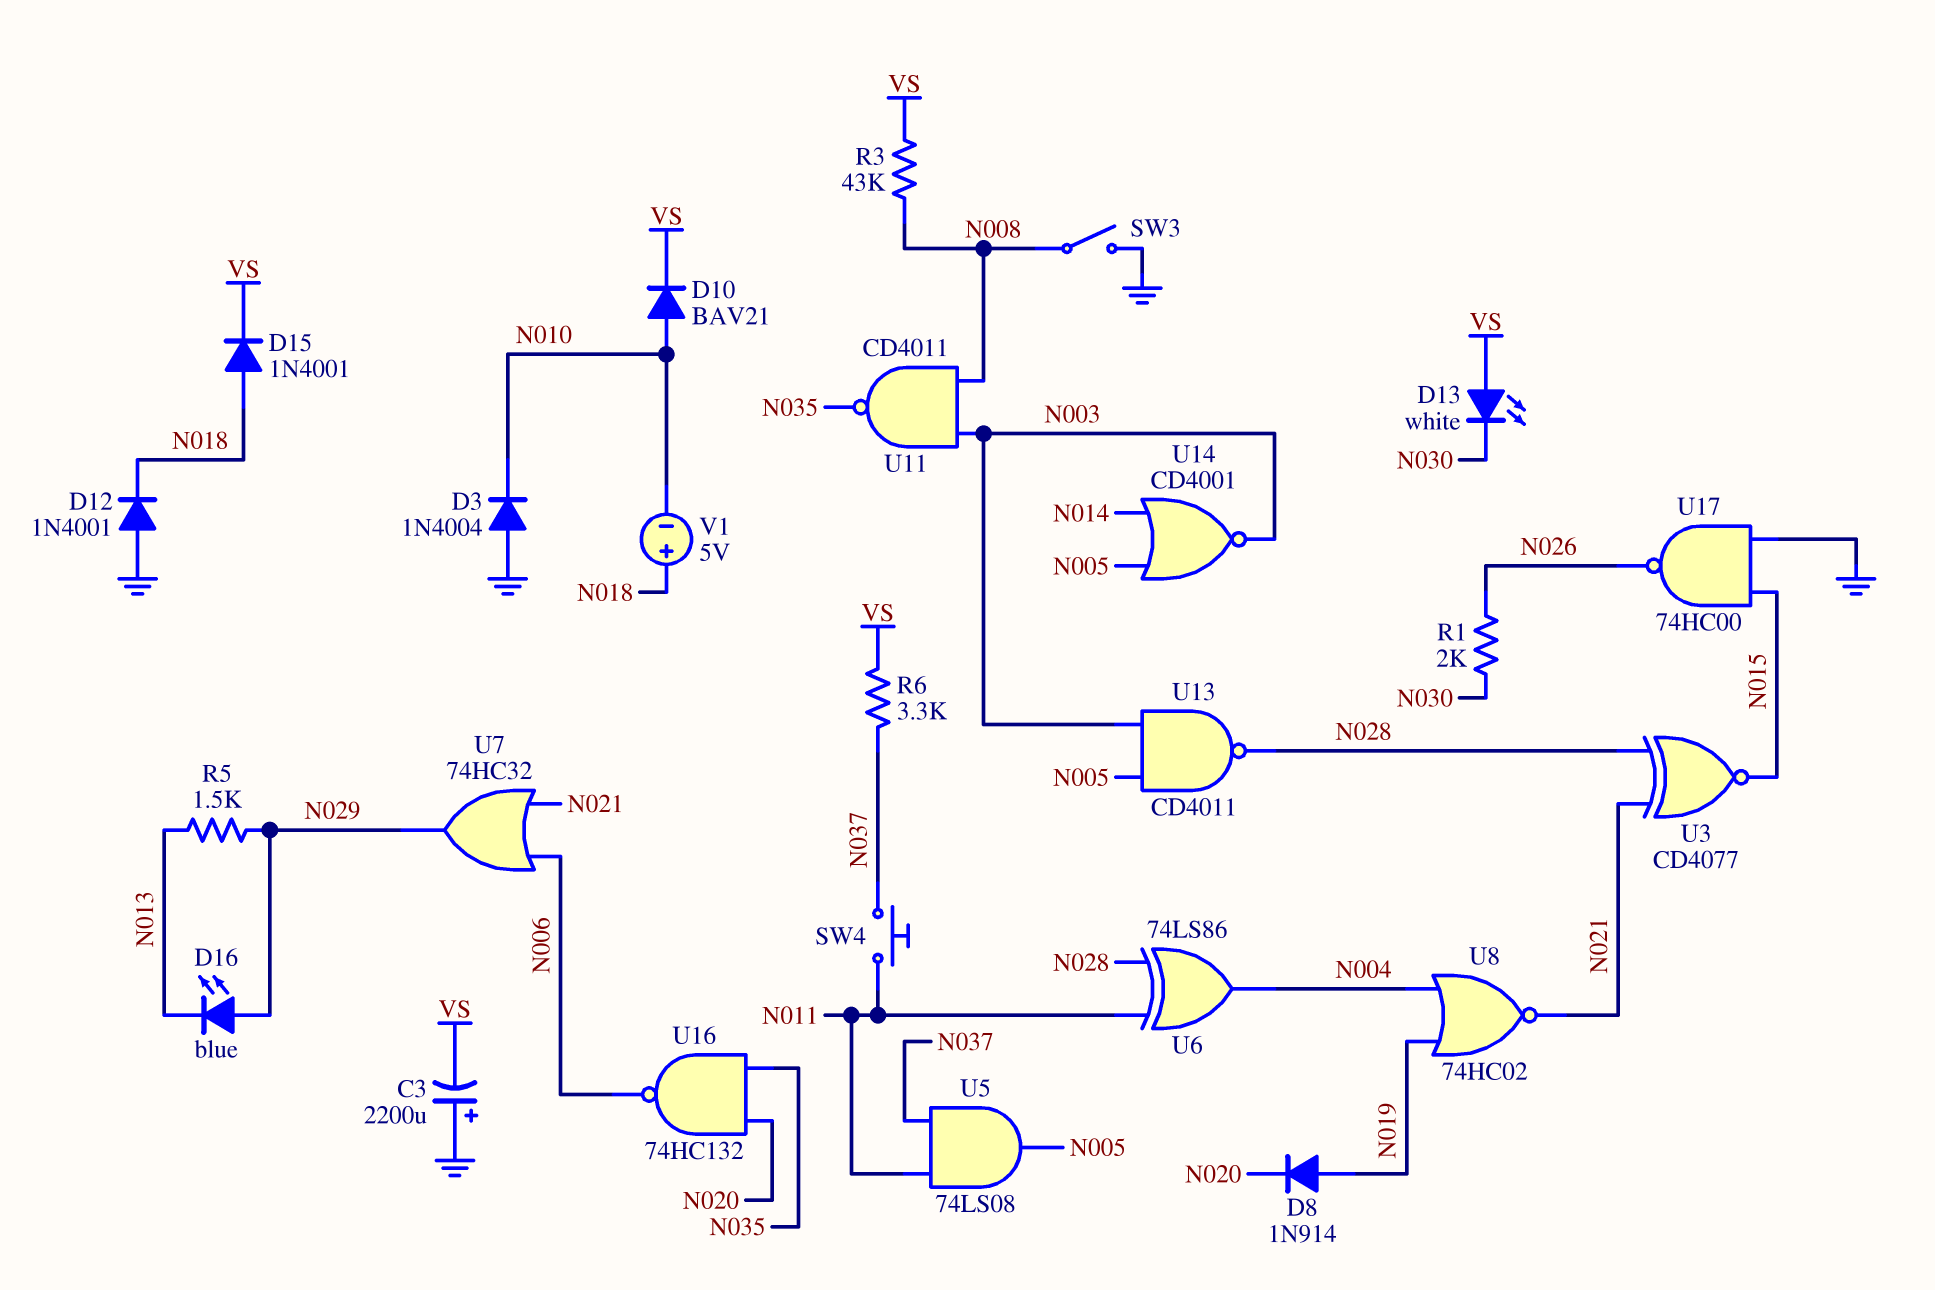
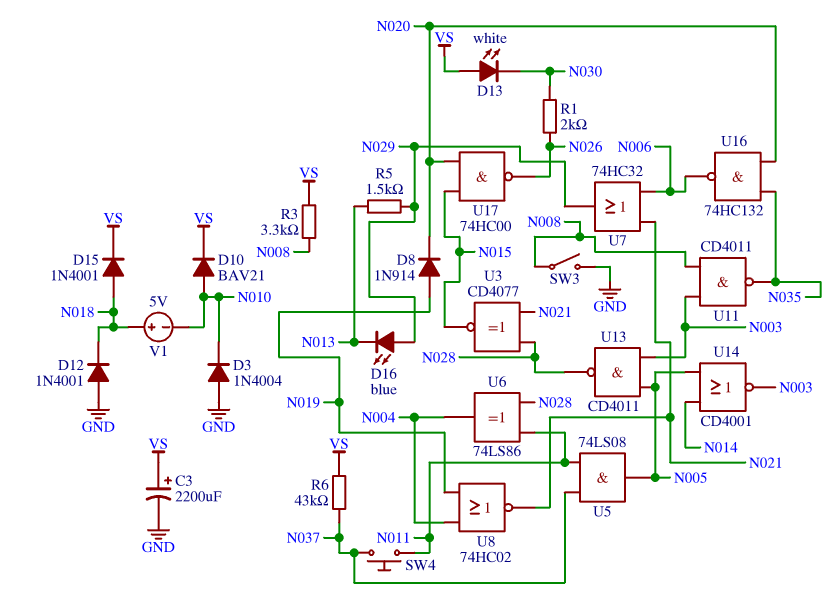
C3: 2200uF (plus GND, minus VS) -> 2200uF (plus VS, minus GND)
R3: 43k (N008, VS) -> 3.3k (N008, VS)
R6: 3.3k (N037, VS) -> 43k (N037, VS)
U17: NAND 74HC00 (in GND, in N015, out N026) -> NAND 74HC00 (in N015, in N020, out N026)

